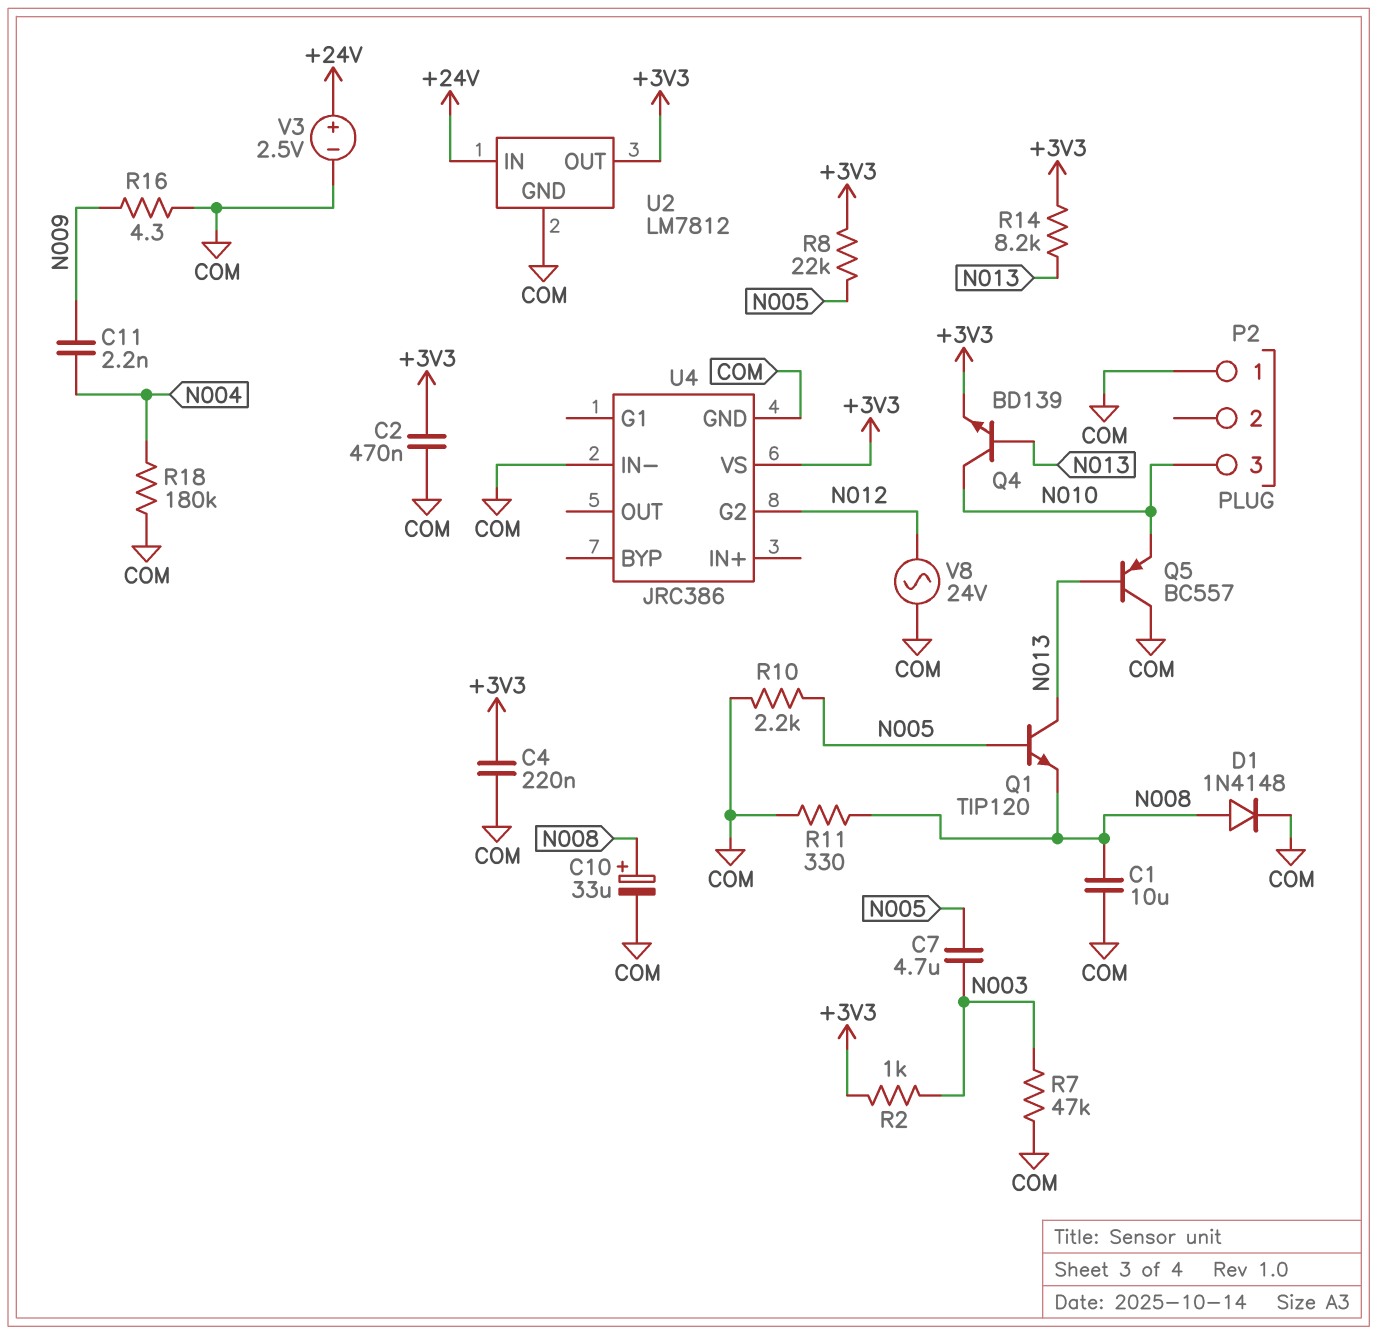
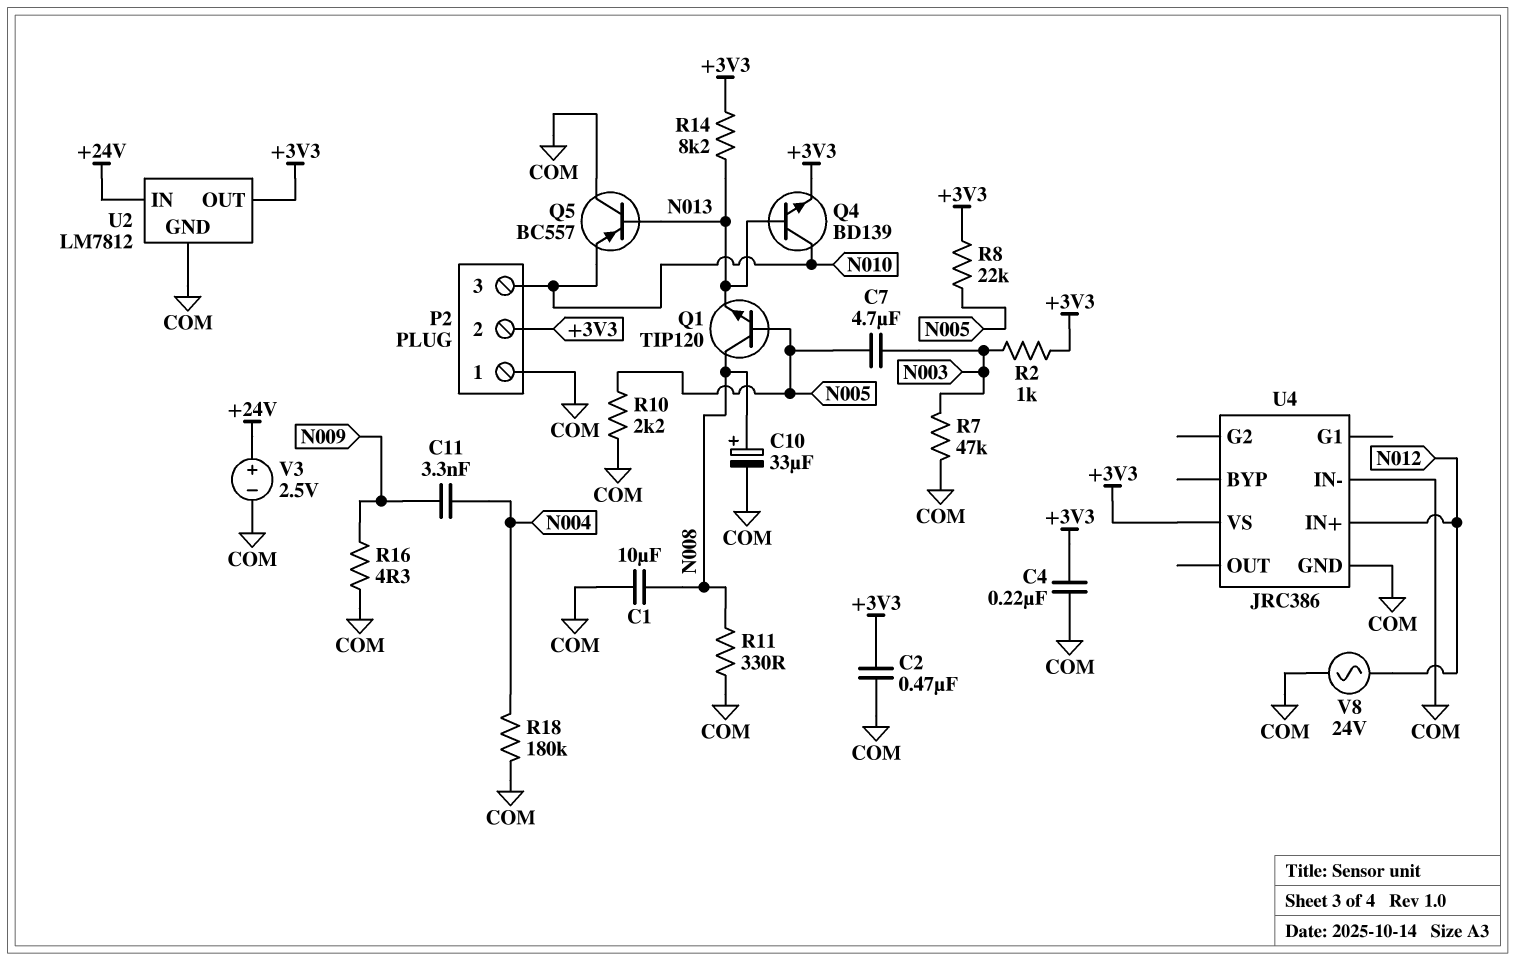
C11: 2.2nF (N004, N009) -> 3.3nF (N004, N009)
D1: diode 1N4148 (A N008, K COM) -> none
P2 pin 2: none -> +3V3
Q1: NPN TIP120 (B N005, C N013, E N008) -> NPN TIP120 (B N005, C N008, E N013)
U4 pin G2: N012 -> none
U4 pin IN+: none -> N012

